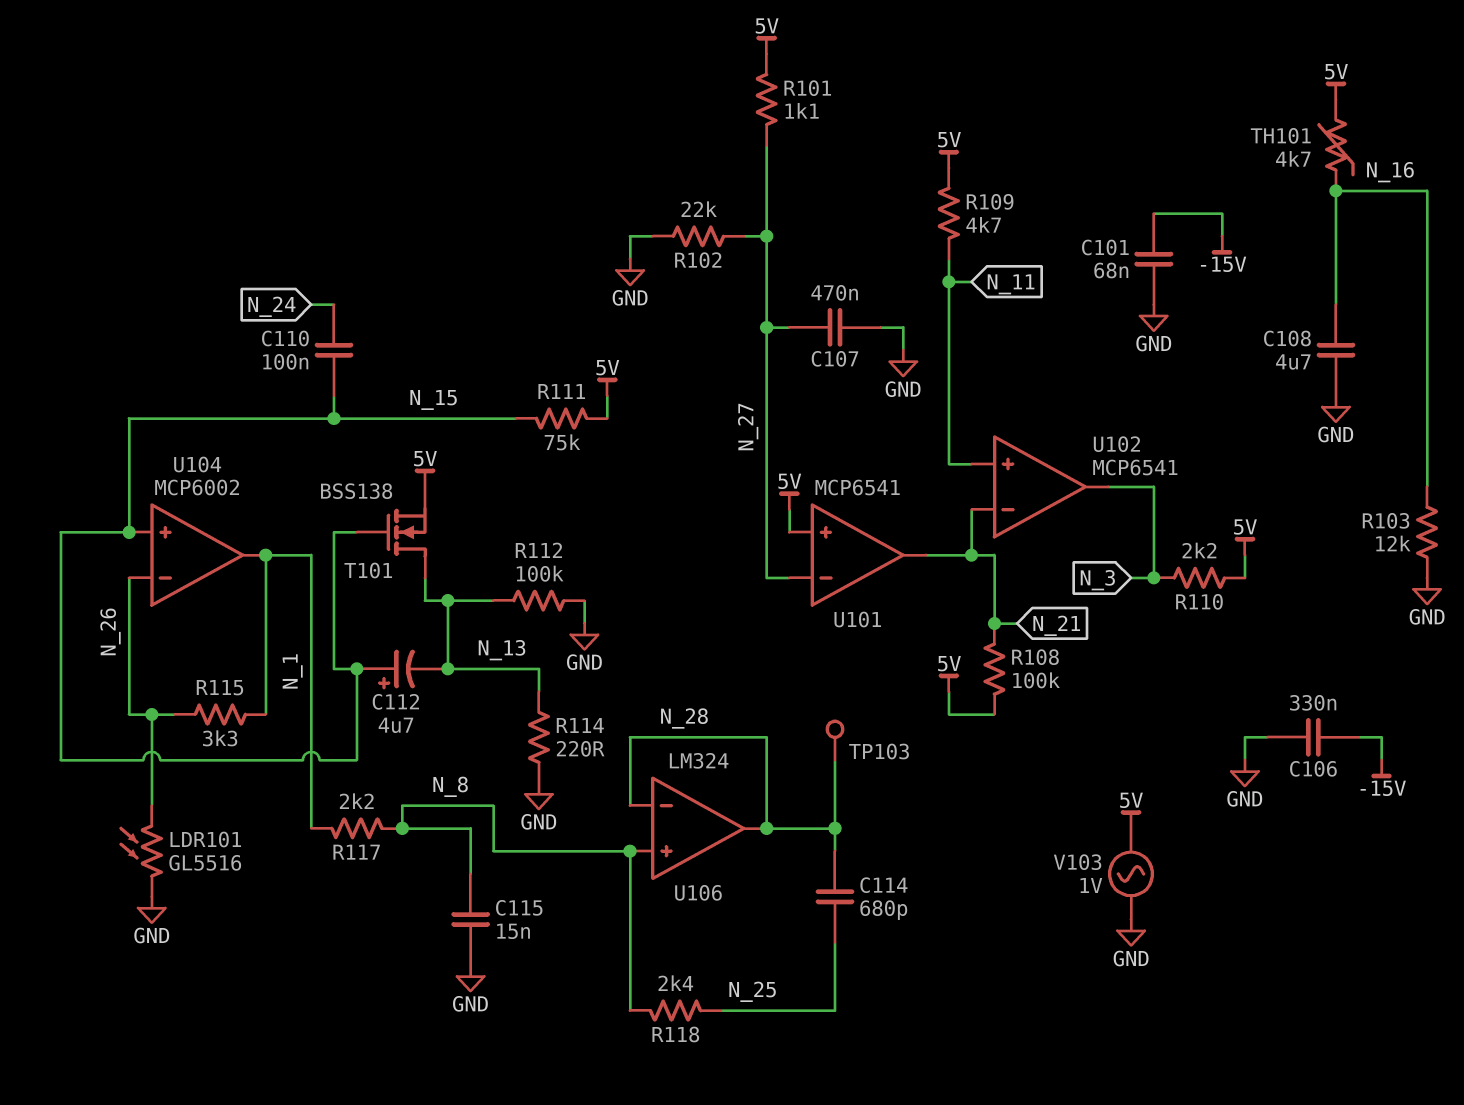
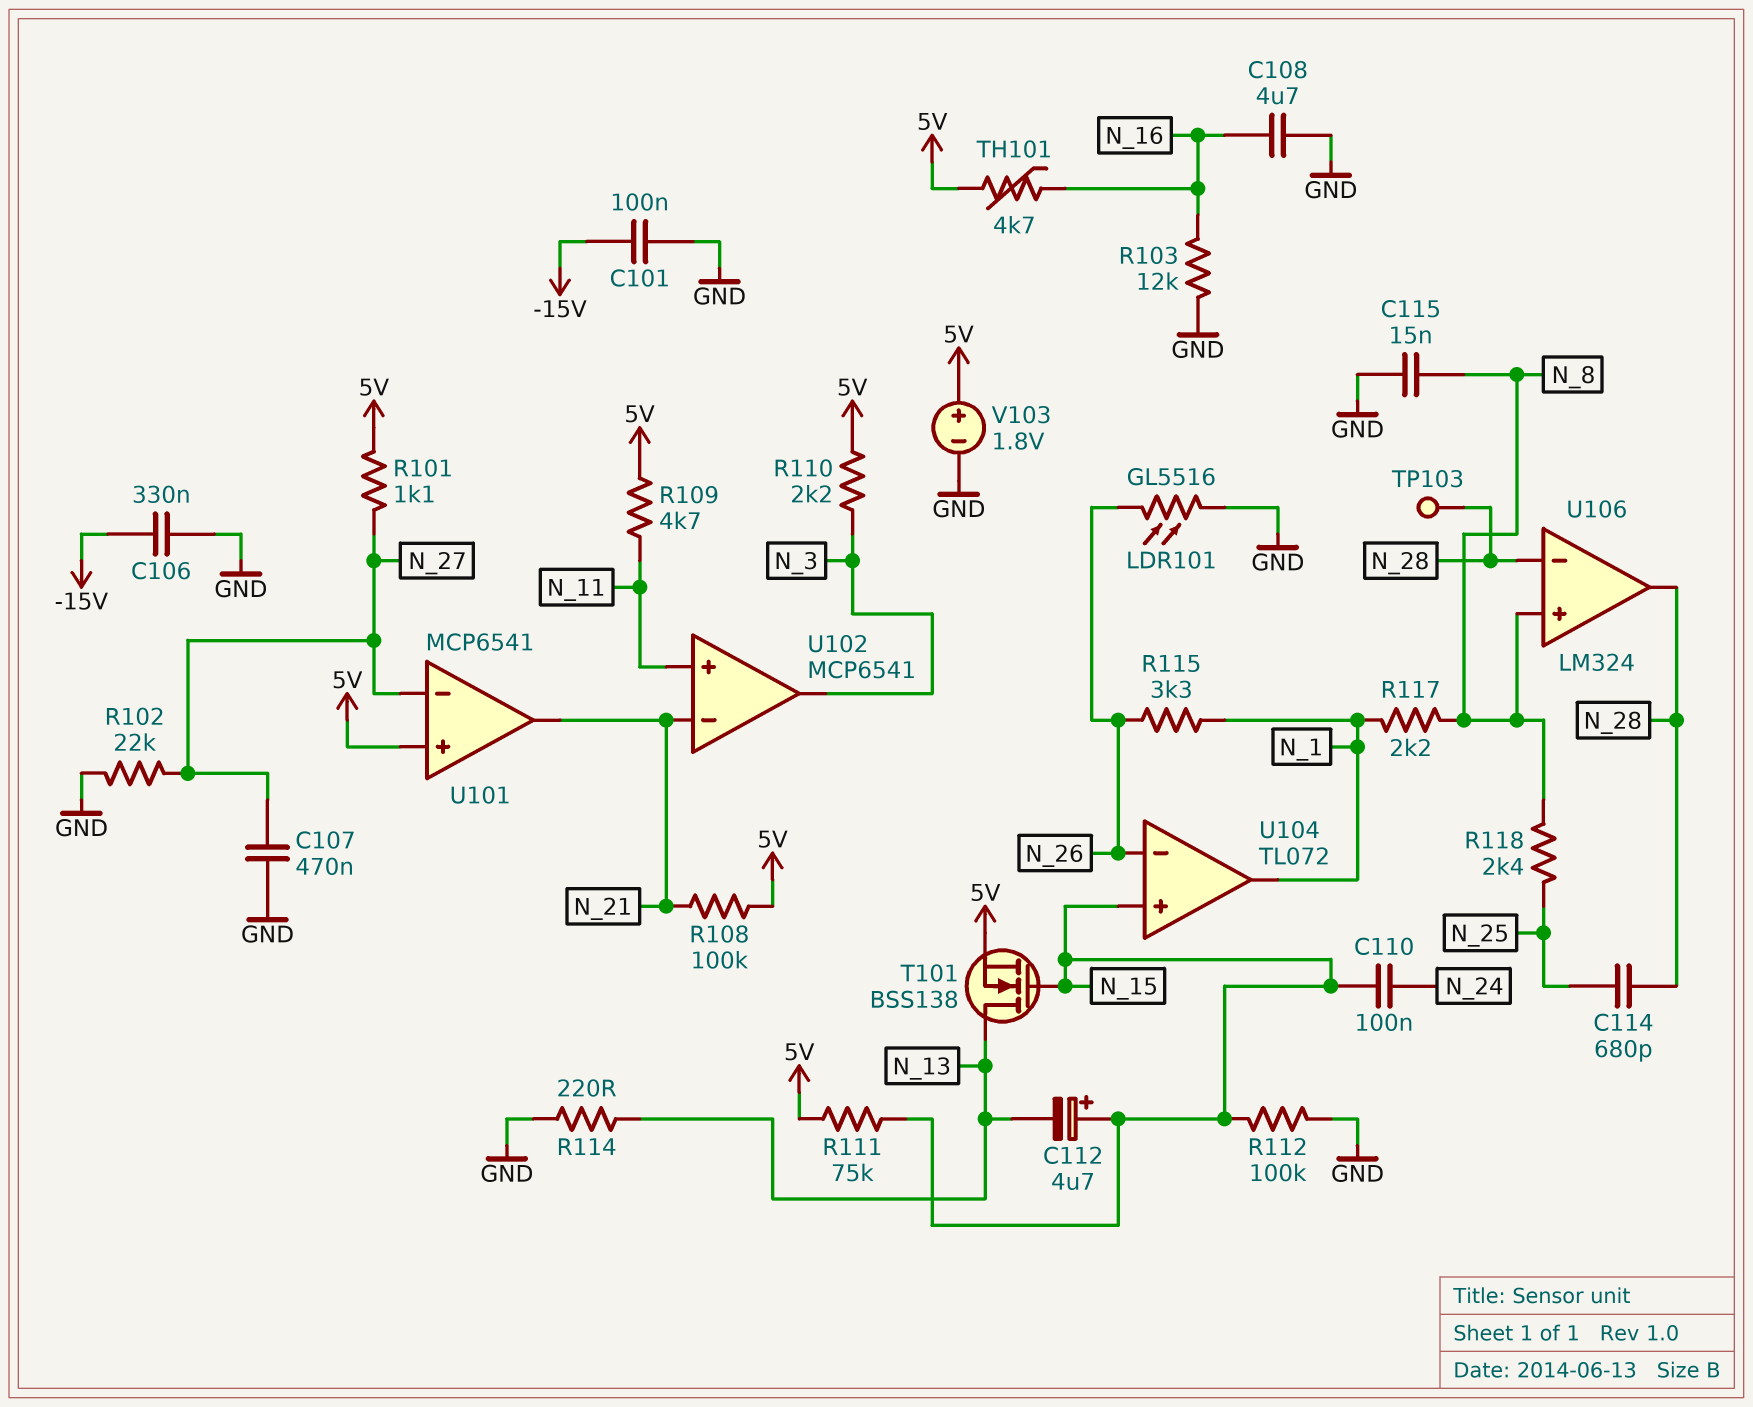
C101: 68nF (-15V, GND) -> 100nF (-15V, GND)
R112: 100k (GND, N_13) -> 100k (GND, N_15)
U104: MCP6002 -> TL072
V103: AC 1V (5V, GND) -> 1.8V (plus 5V, minus GND)

